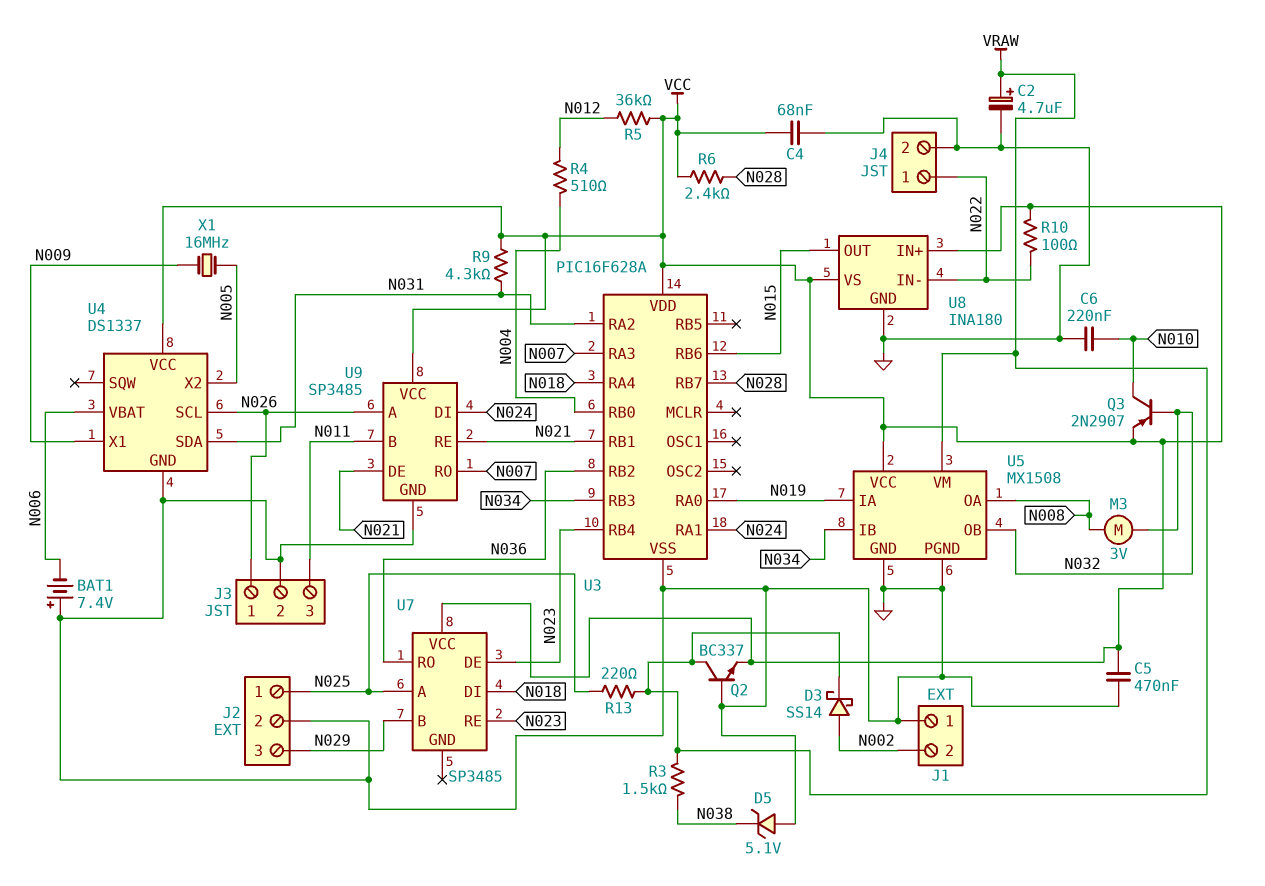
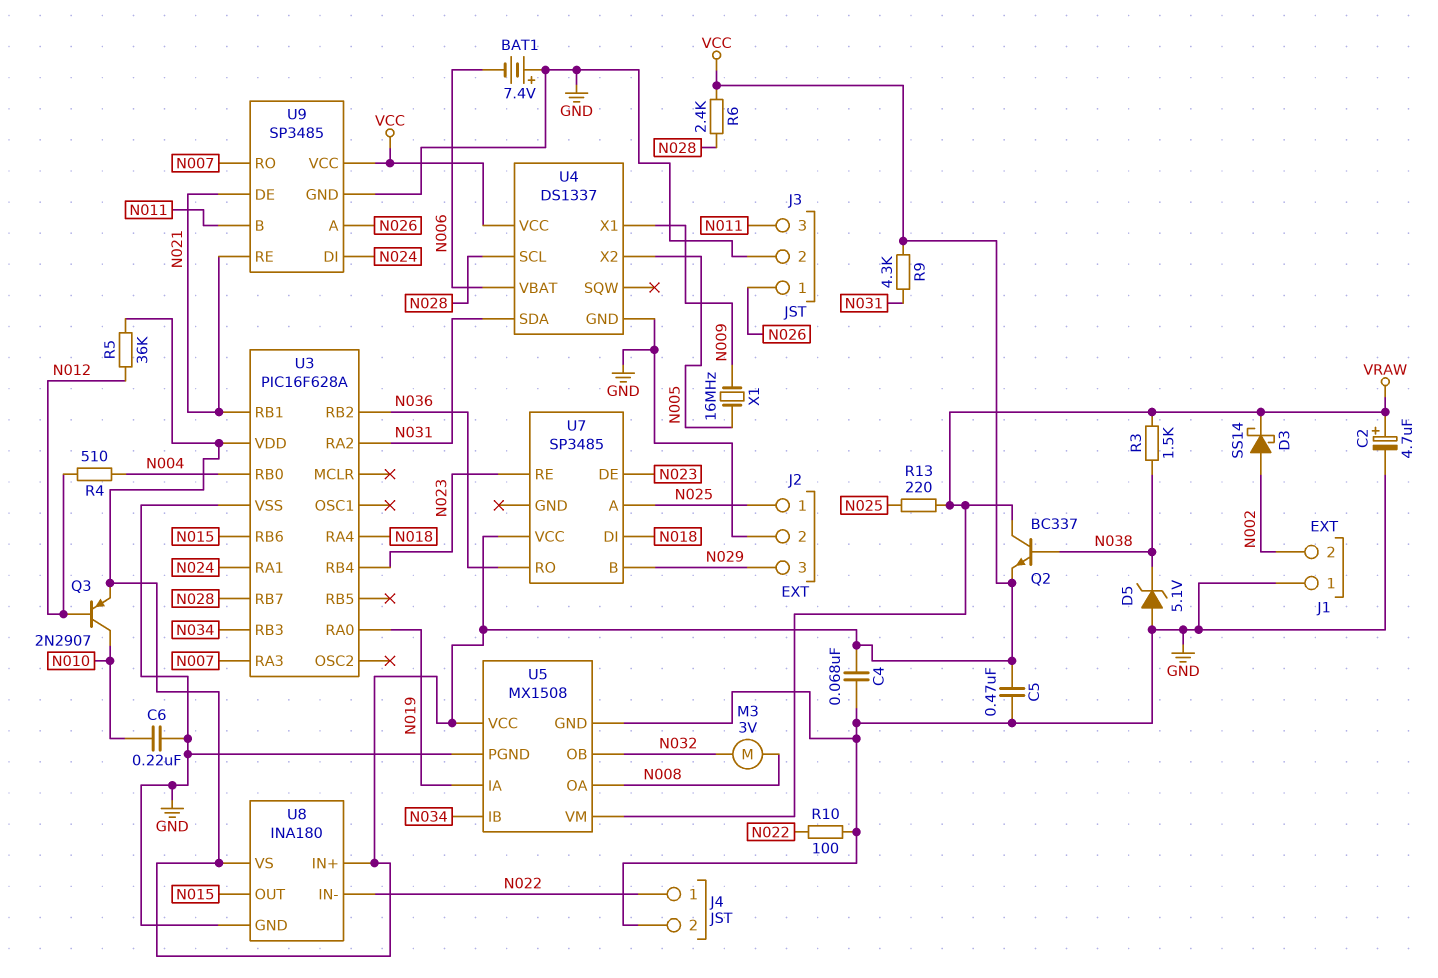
Q2: NPN BC337 (B GND, C VRAW, E VCC) -> NPN BC337 (B N038, C VRAW, E VCC)
Q3: PNP 2N2907 (B N032, C N010, E VCC) -> PNP 2N2907 (B N012, C N010, E VCC)
R10: 100 (N022, VCC) -> 100 (GND, N022)
U4 pin SCL: N026 -> N028

